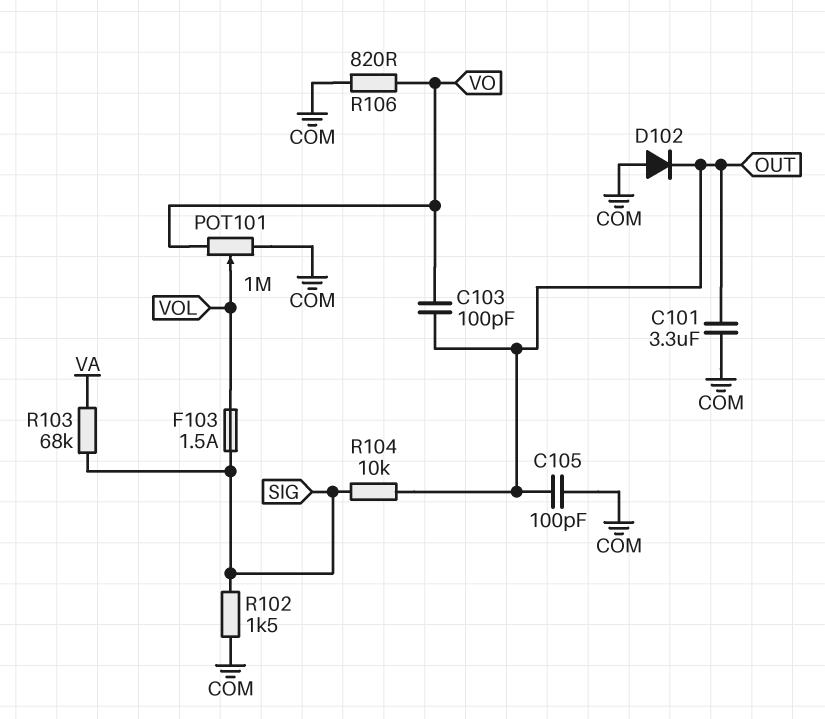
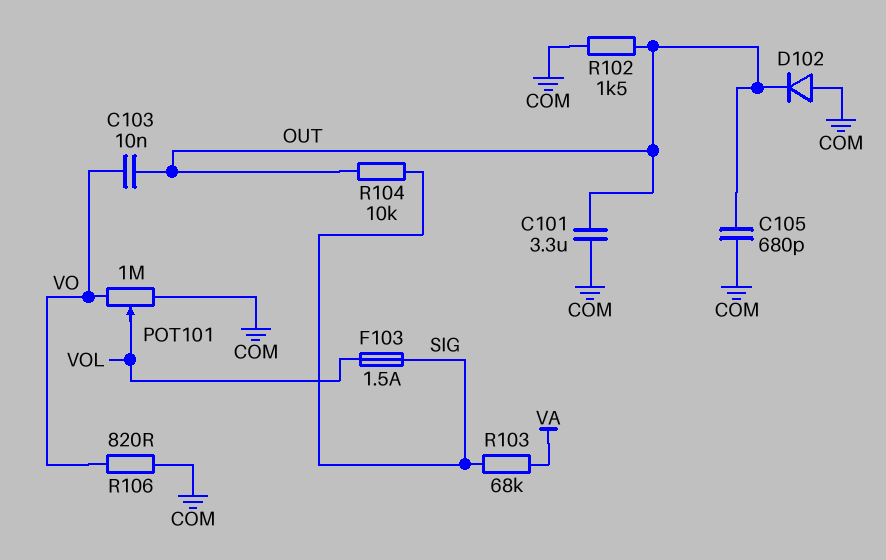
C103: 100pF (OUT, VO) -> 10nF (OUT, VO)
C105: 100pF (COM, OUT) -> 680pF (COM, OUT)
R102: 1.5k (COM, SIG) -> 1.5k (COM, OUT)

